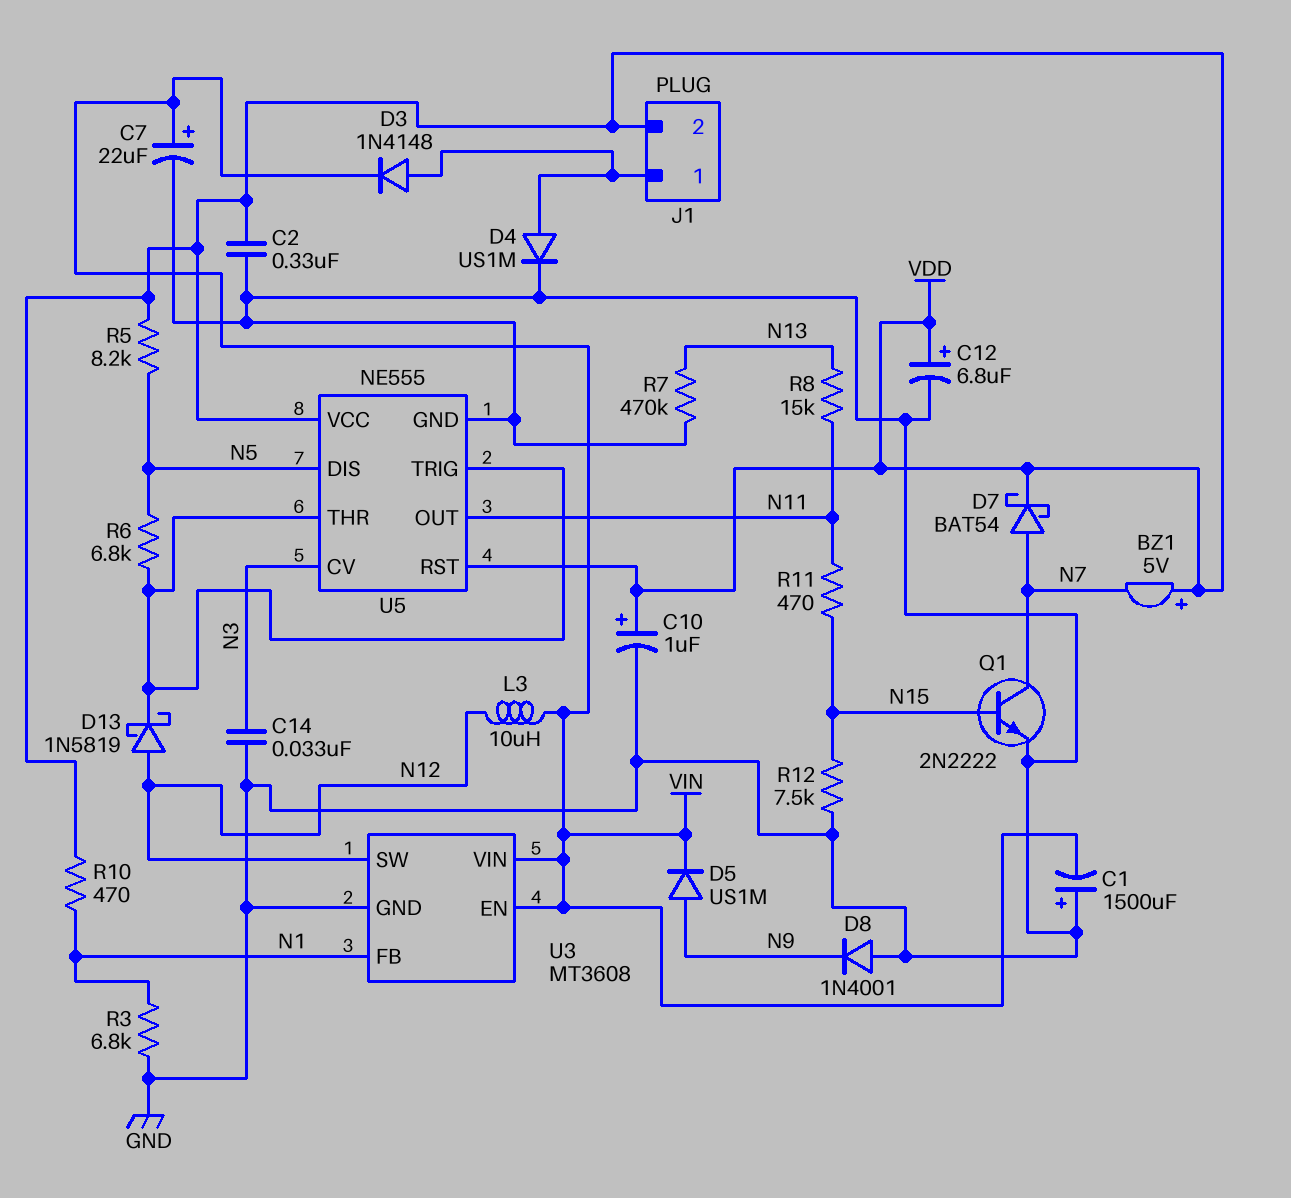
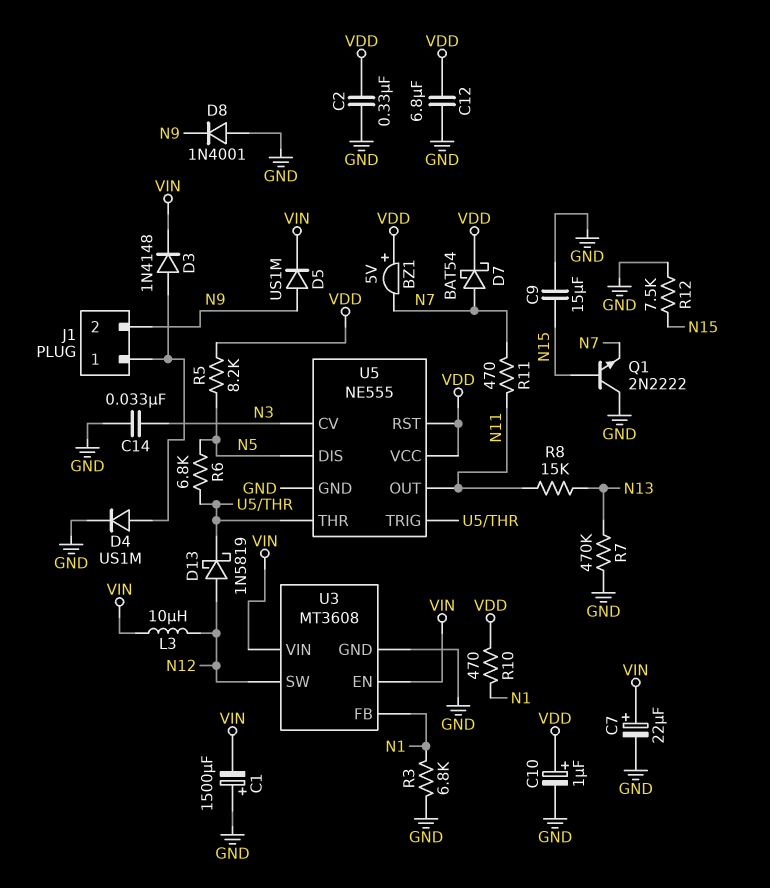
C9: none -> 15uF (GND, N15)
C12: 6.8uF (plus VDD, minus GND) -> 6.8uF (GND, VDD)
J1 pin 2: VDD -> N9
Q1: NPN 2N2222 (B N15, C N7, E GND) -> NPN 2N2222 (B N15, C GND, E N7)
R11: 470 (N11, N15) -> 470 (N7, N11)

